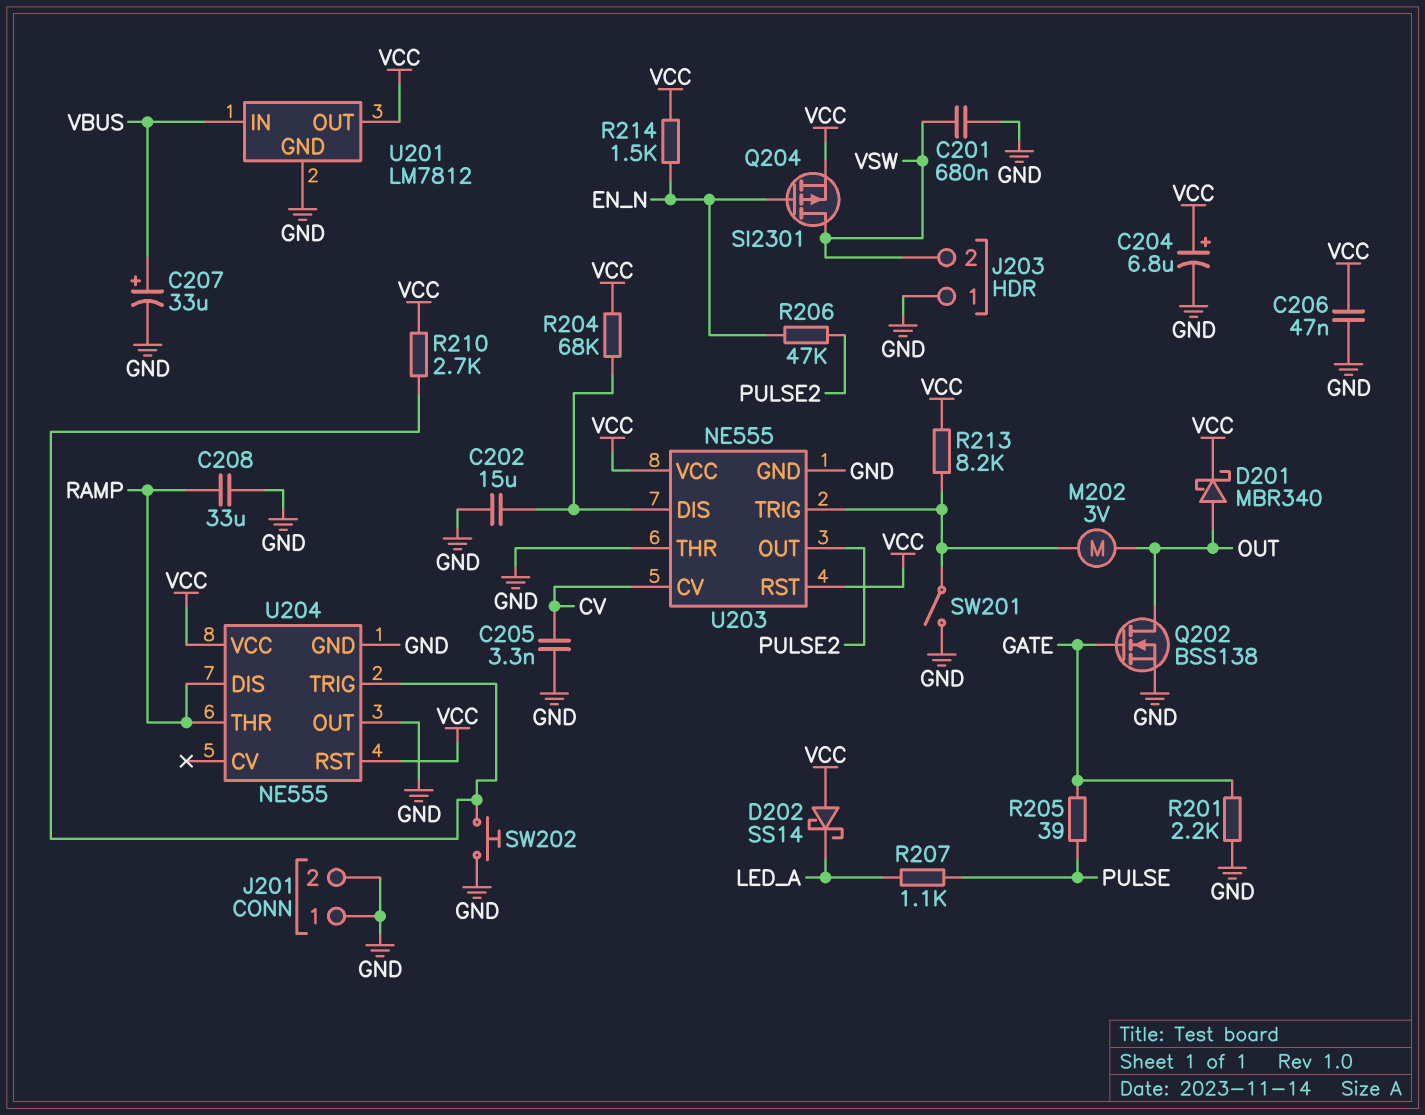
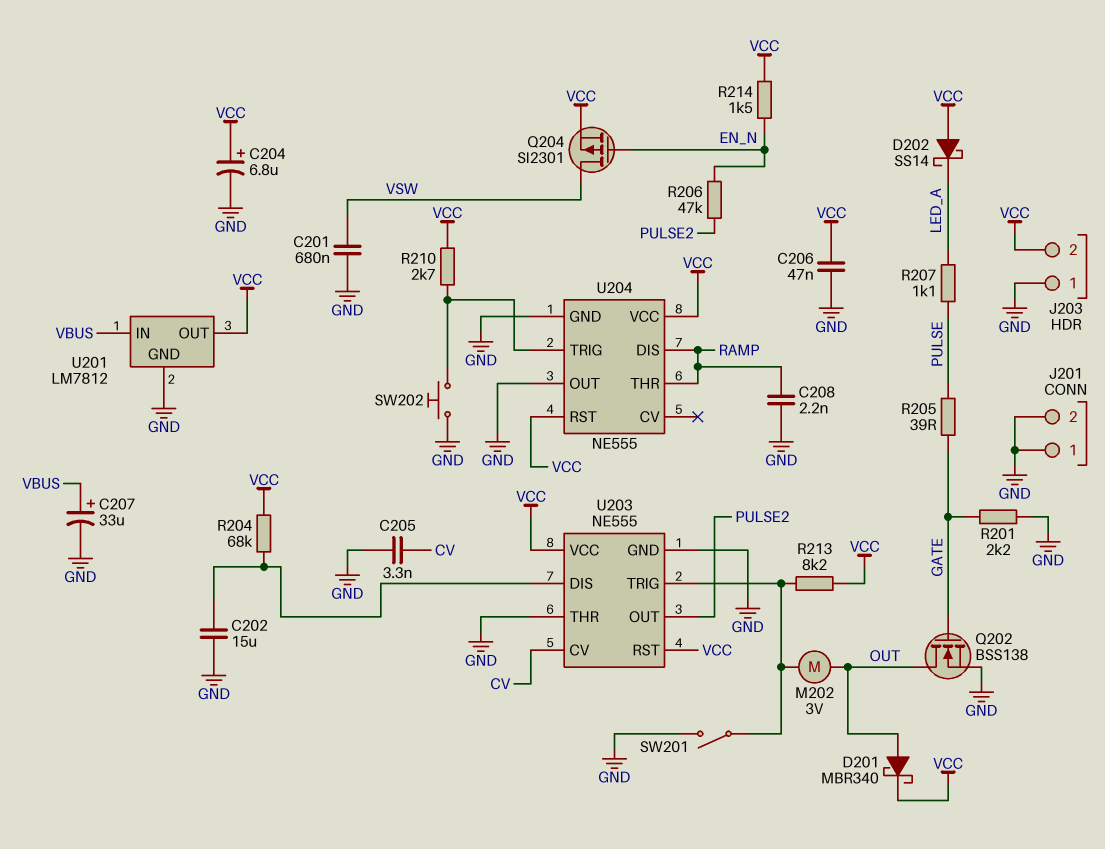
C208: 33uF (GND, RAMP) -> 2.2nF (GND, RAMP)
J203 pin 2: VSW -> VCC

